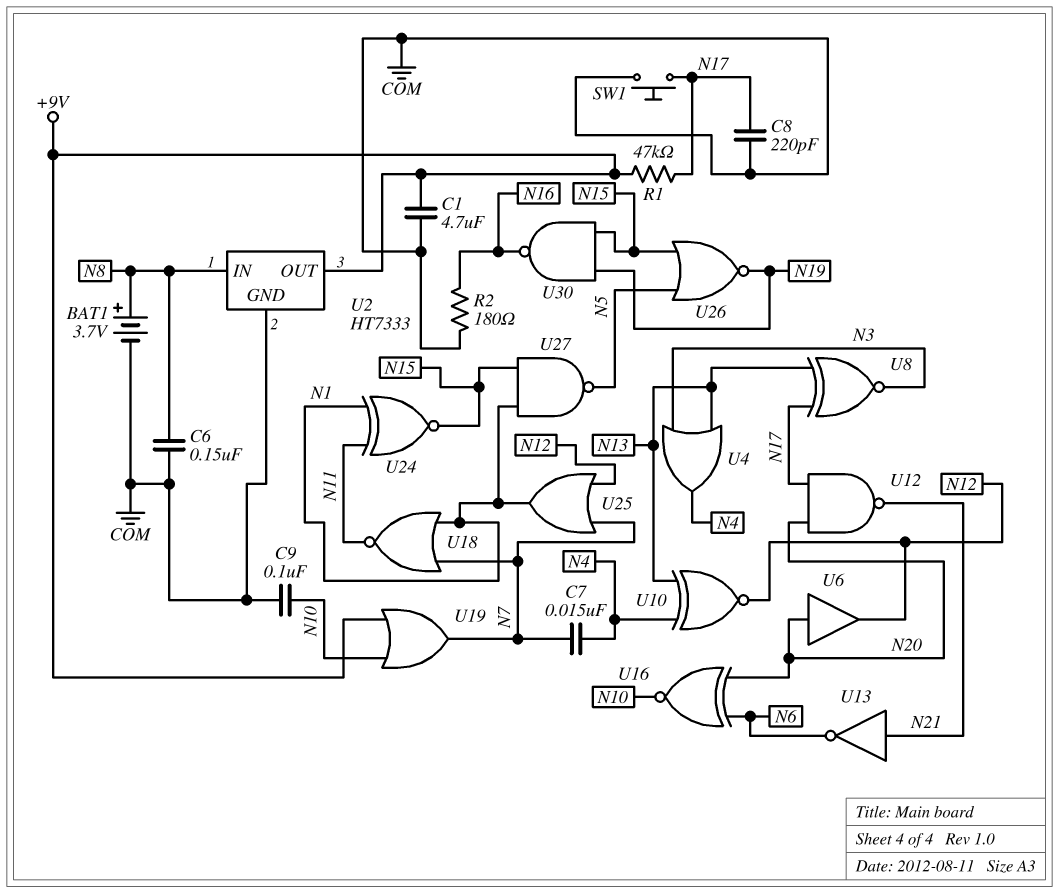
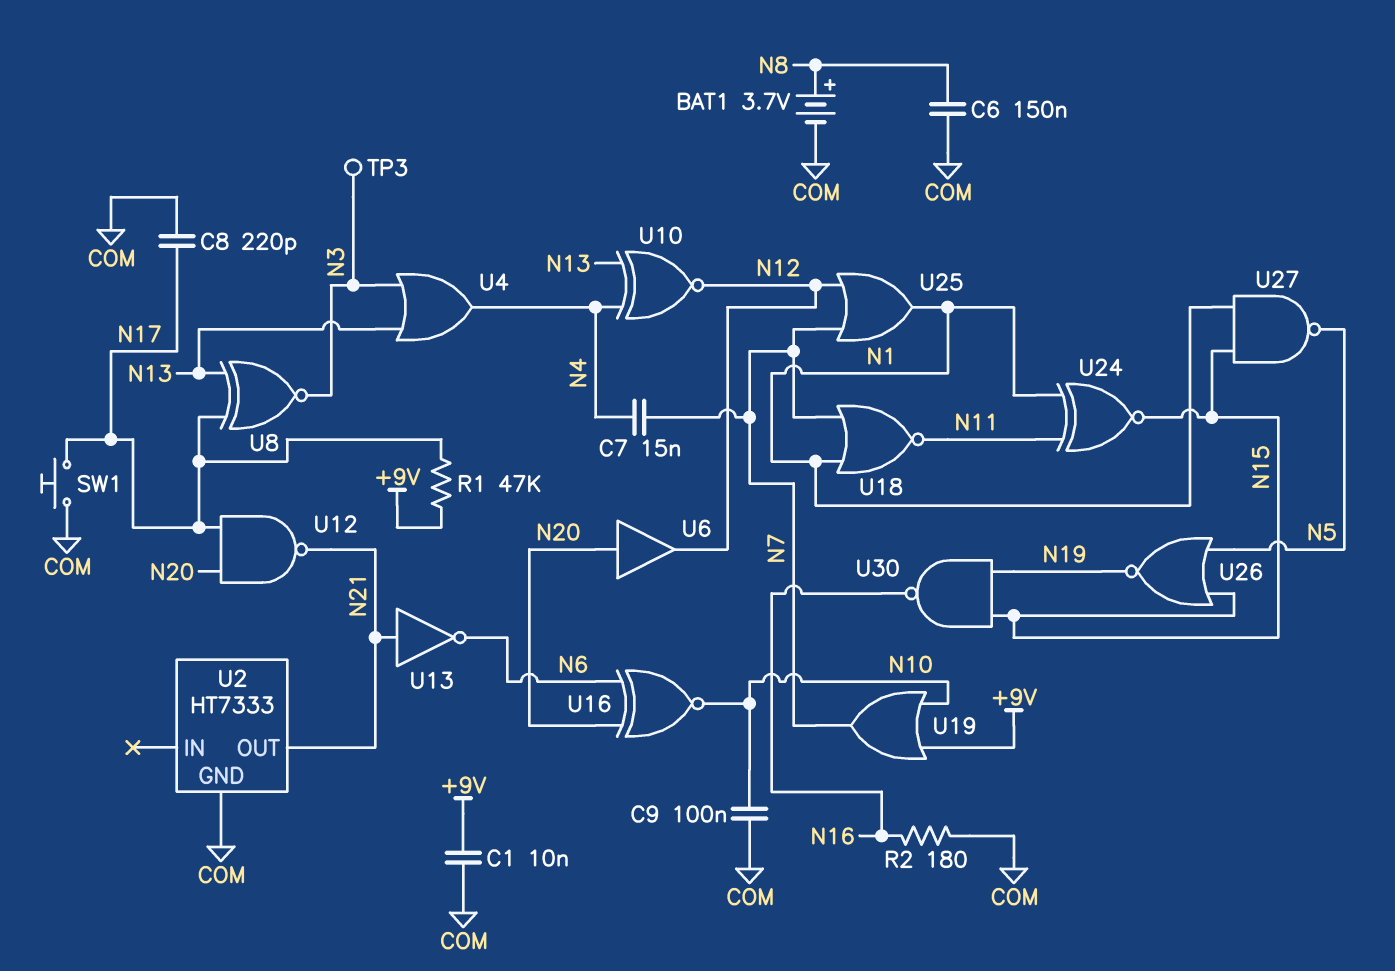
C1: 4.7uF (+9V, COM) -> 10nF (+9V, COM)
TP3: none -> test point (N3)
U2 pin IN: N8 -> none
U2 pin OUT: +9V -> N21

